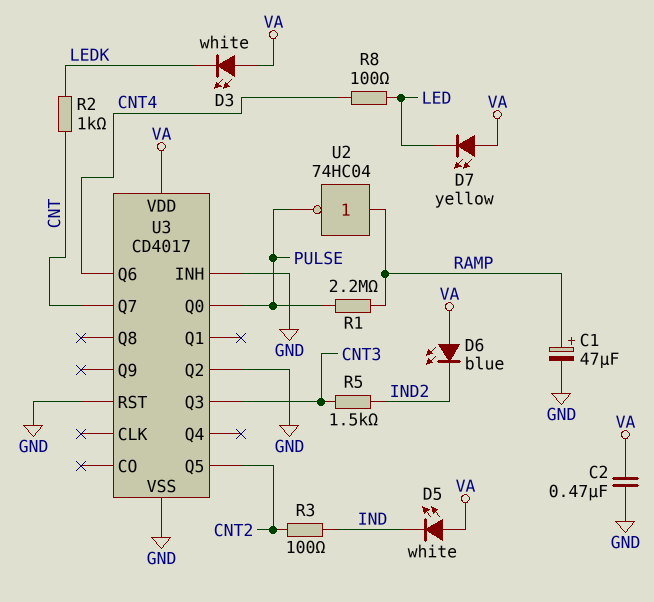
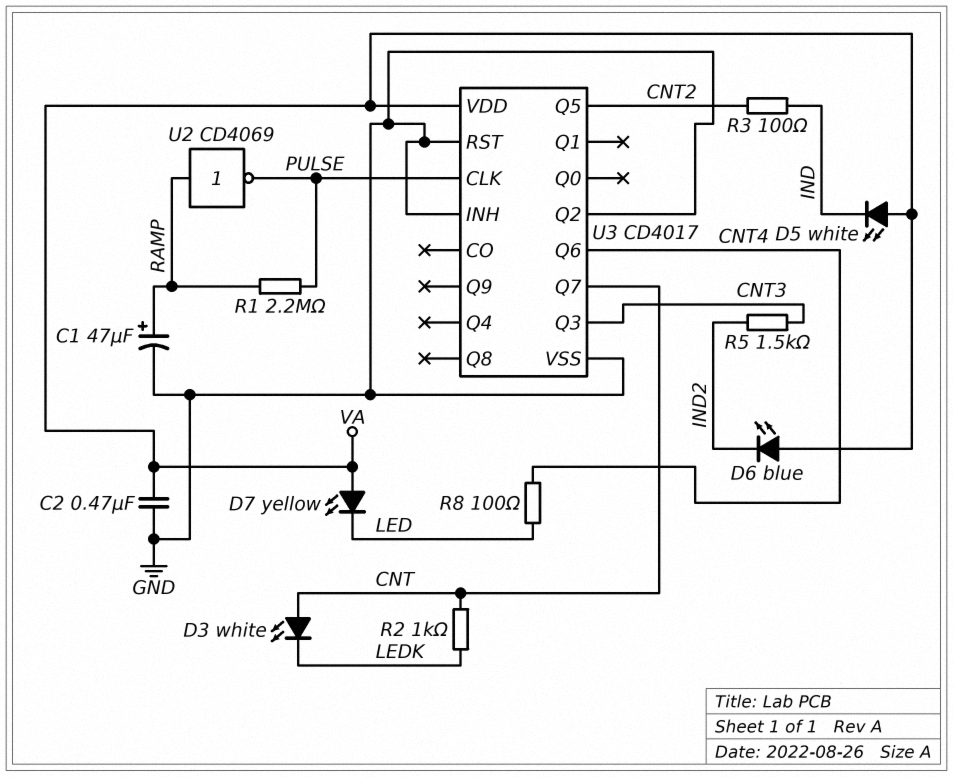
D3: LED white (A VA, K LEDK) -> LED white (A CNT, K LEDK)
U2: NOT 74HC04 (in RAMP, out PULSE) -> NOT CD4069 (in RAMP, out PULSE)
U3 pin CLK: none -> PULSE
U3 pin Q0: PULSE -> none

